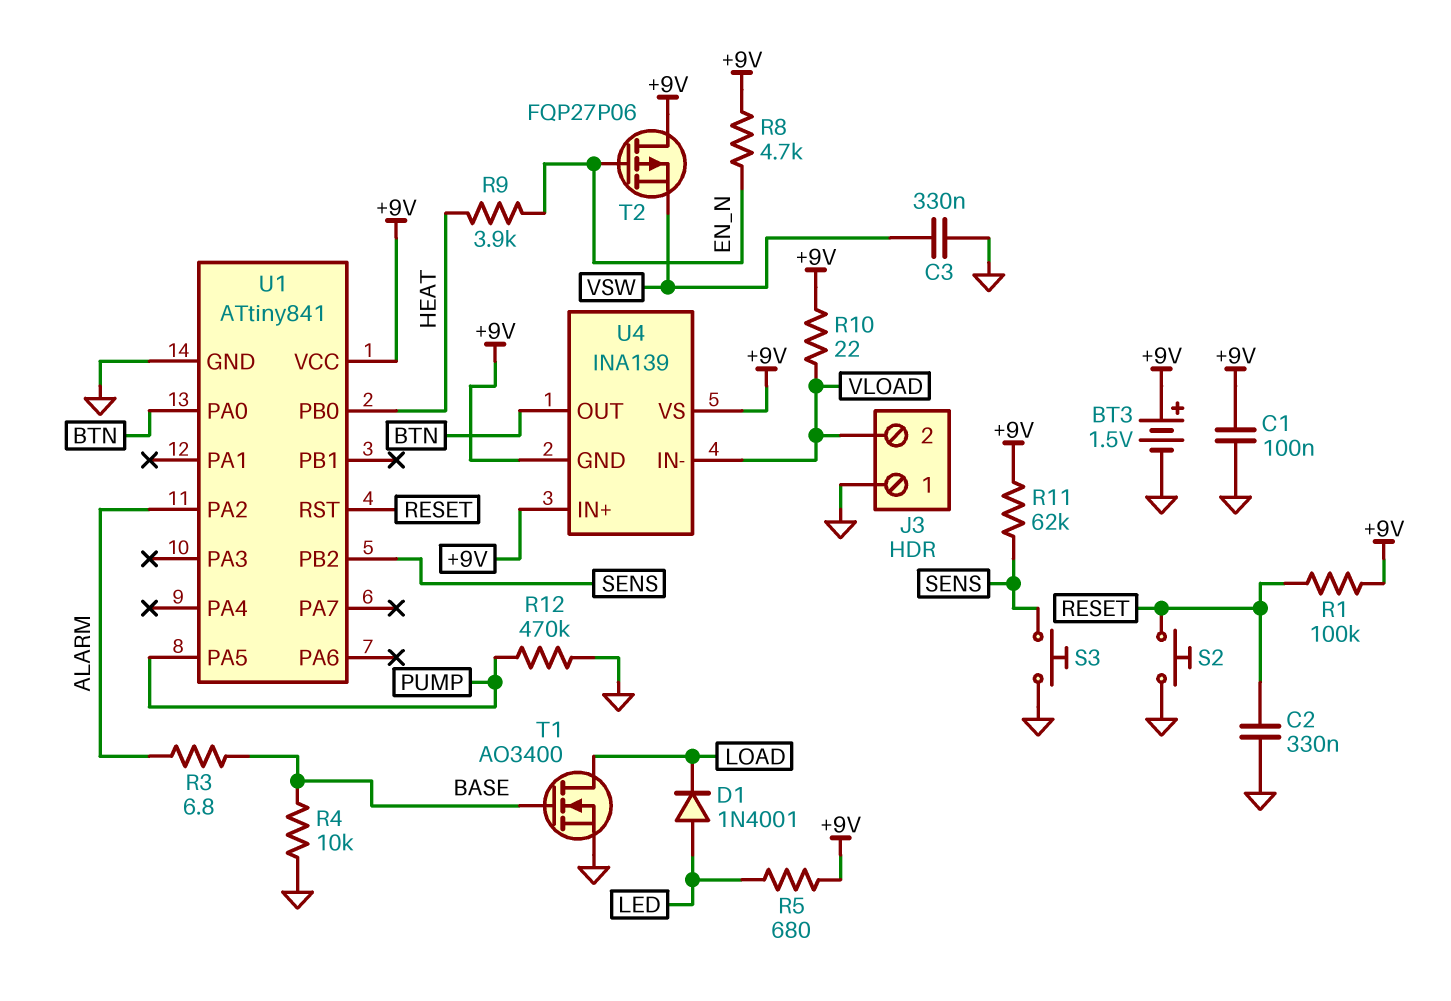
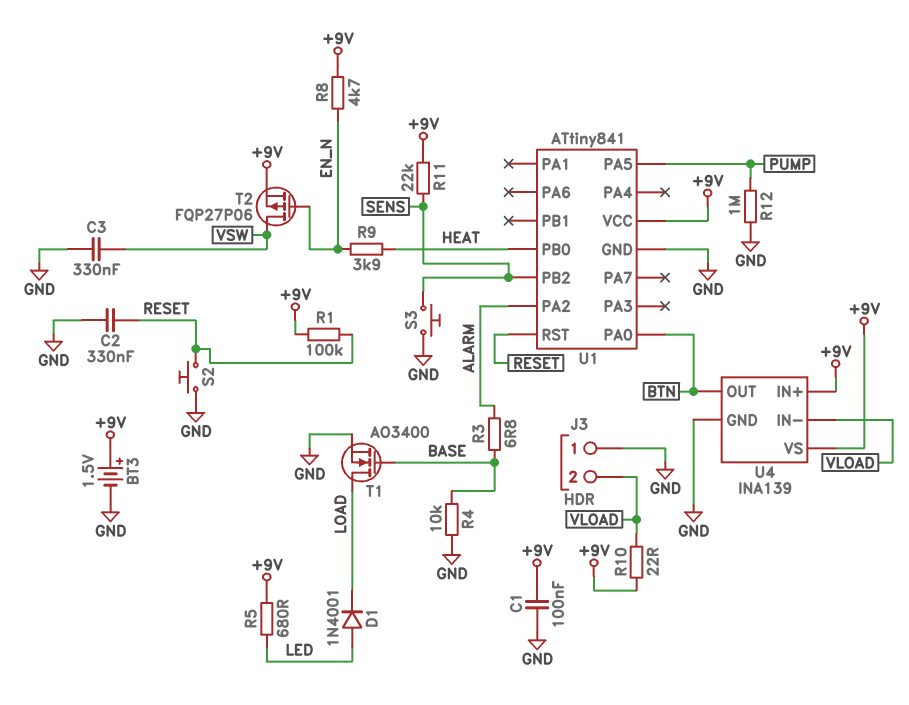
R11: 62k (+9V, SENS) -> 22k (+9V, SENS)
R12: 470k (GND, PUMP) -> 1M (GND, PUMP)
T2: PMOS FQP27P06 (G EN_N, D +9V, S VSW) -> PMOS FQP27P06 (G EN_N, D VSW, S +9V)
U4 pin GND: +9V -> GND

